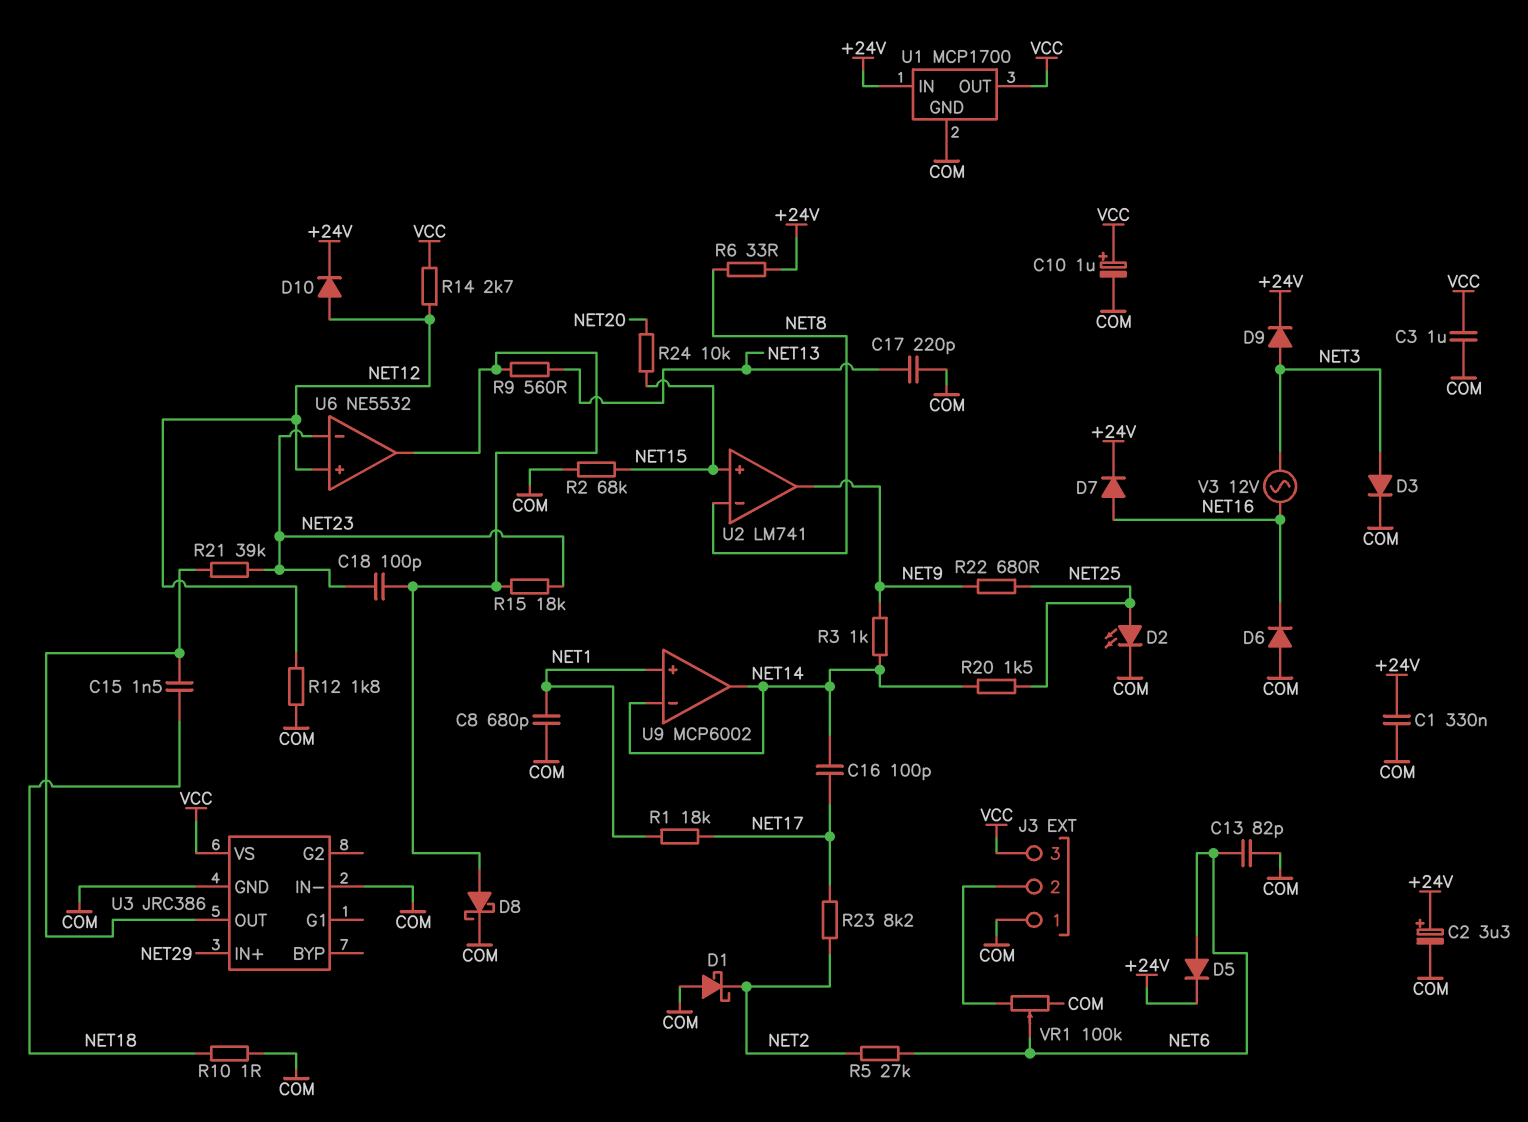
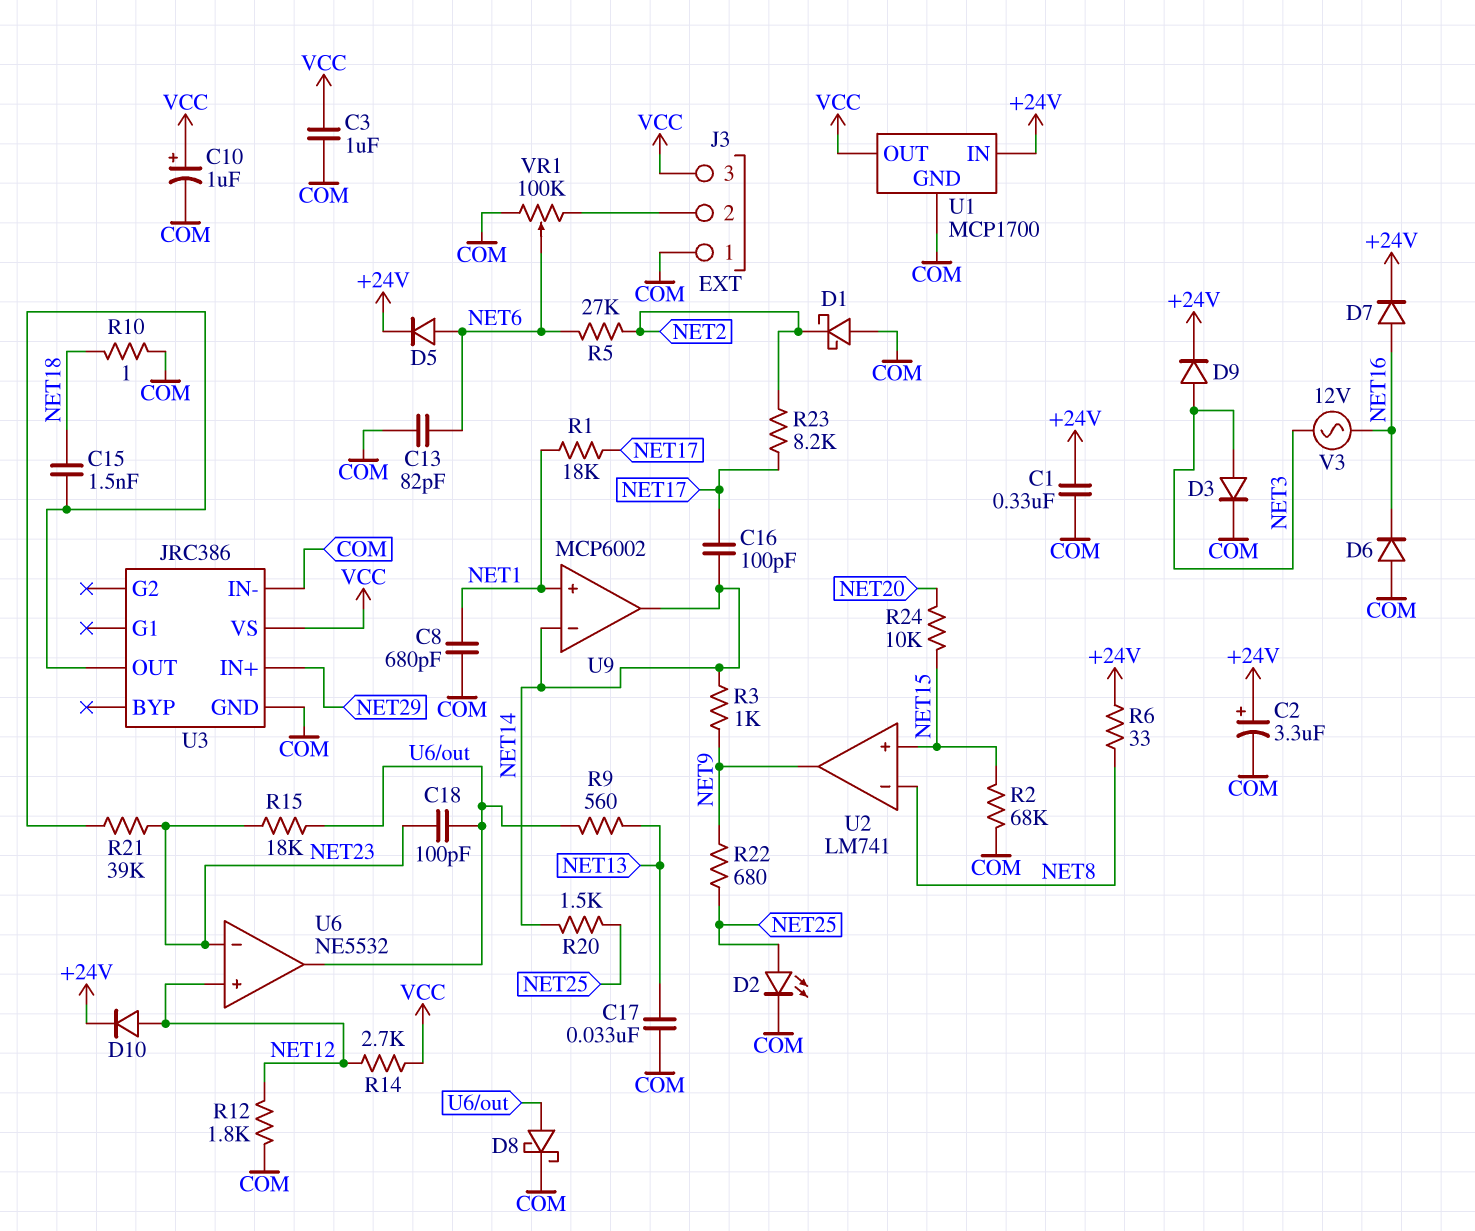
C17: 220pF (COM, NET13) -> 33nF (COM, NET13)

